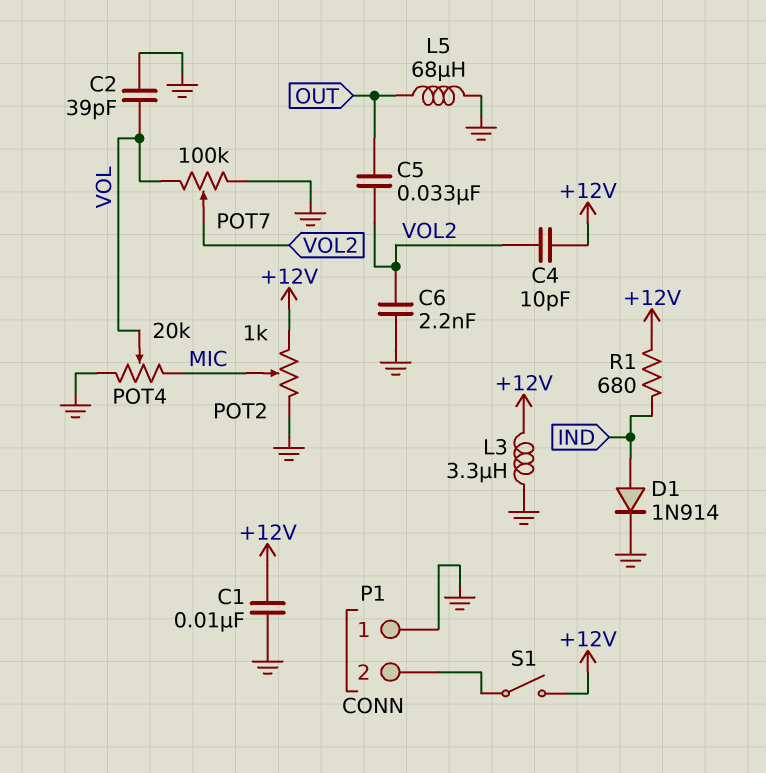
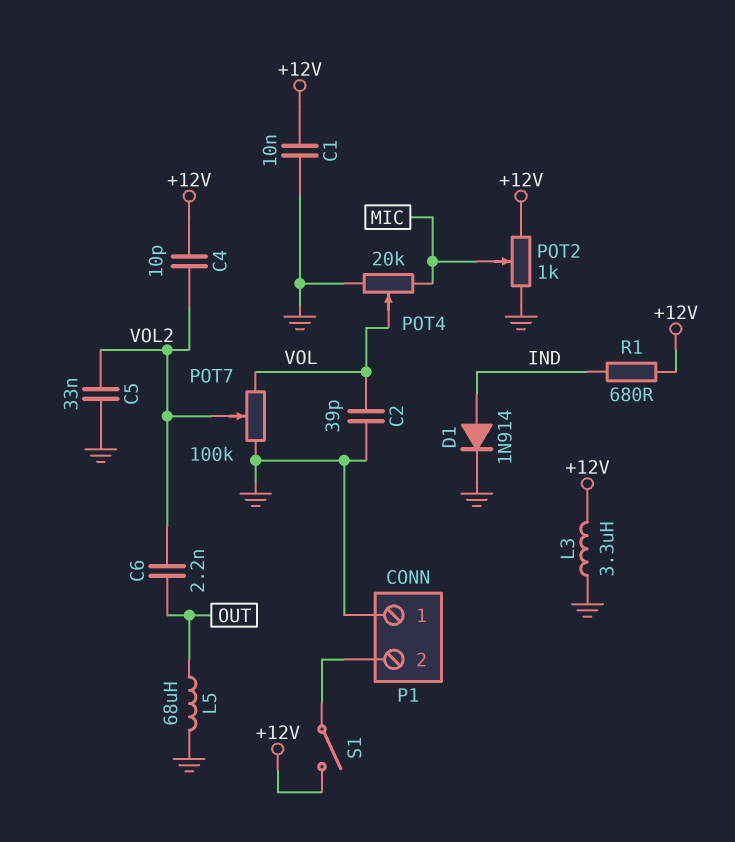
C5: 33nF (OUT, VOL2) -> 33nF (GND, VOL2)
C6: 2.2nF (GND, VOL2) -> 2.2nF (OUT, VOL2)

